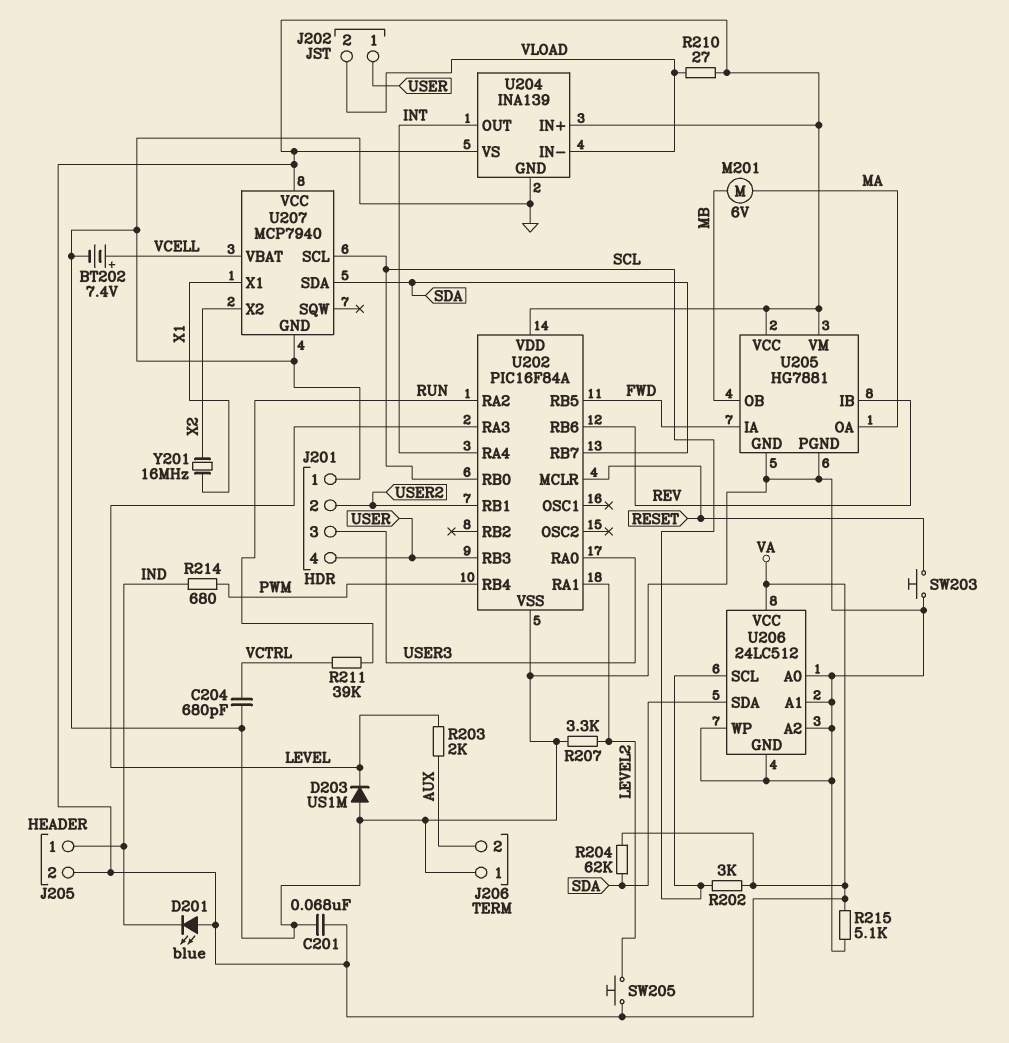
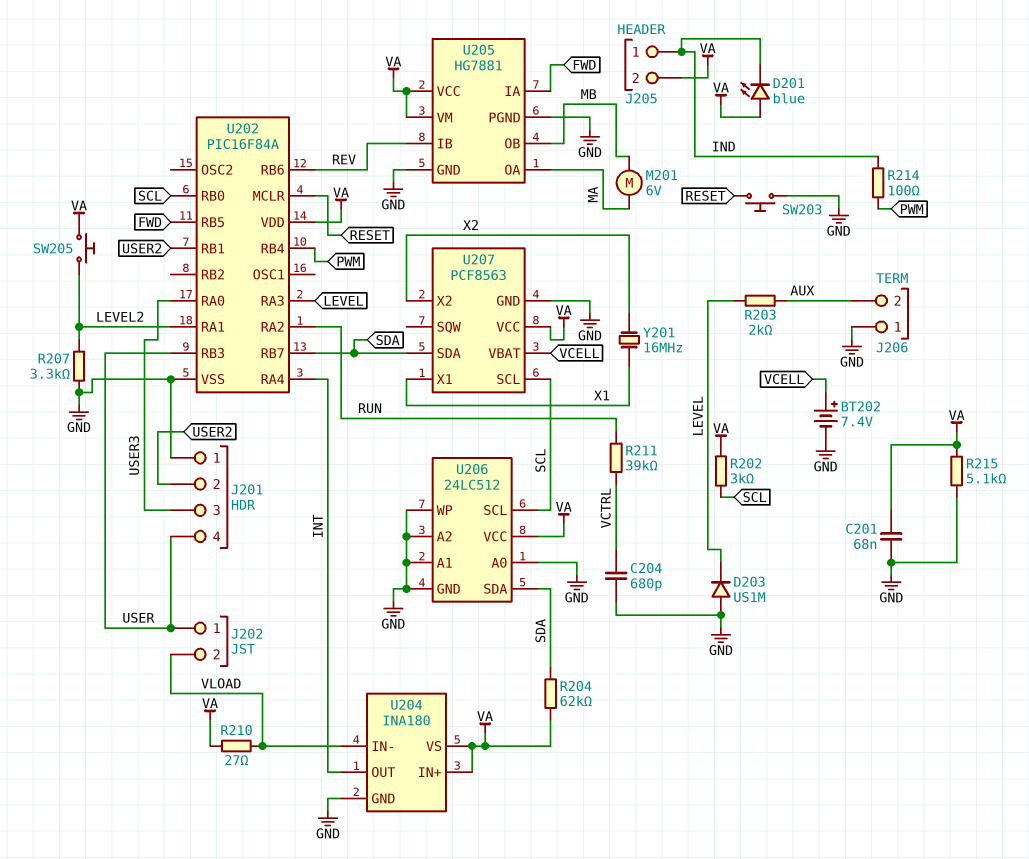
R214: 680 (IND, PWM) -> 100 (IND, PWM)
U204: INA139 -> INA180
U207: MCP7940 -> PCF8563

